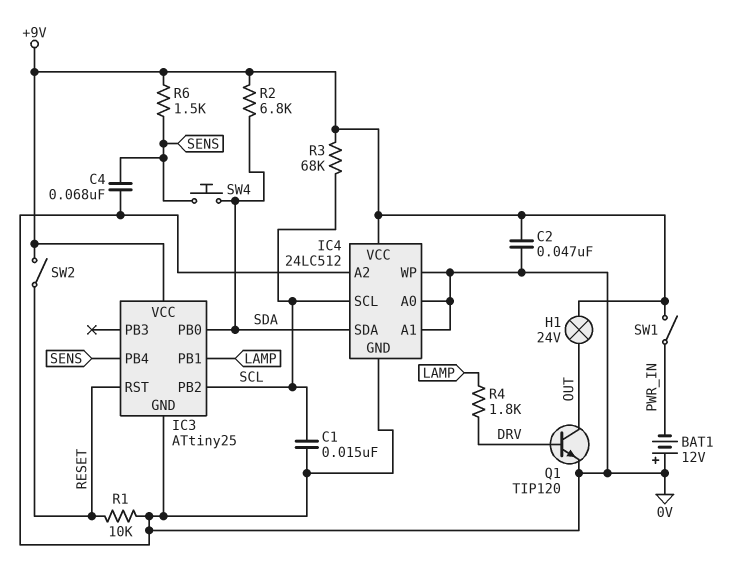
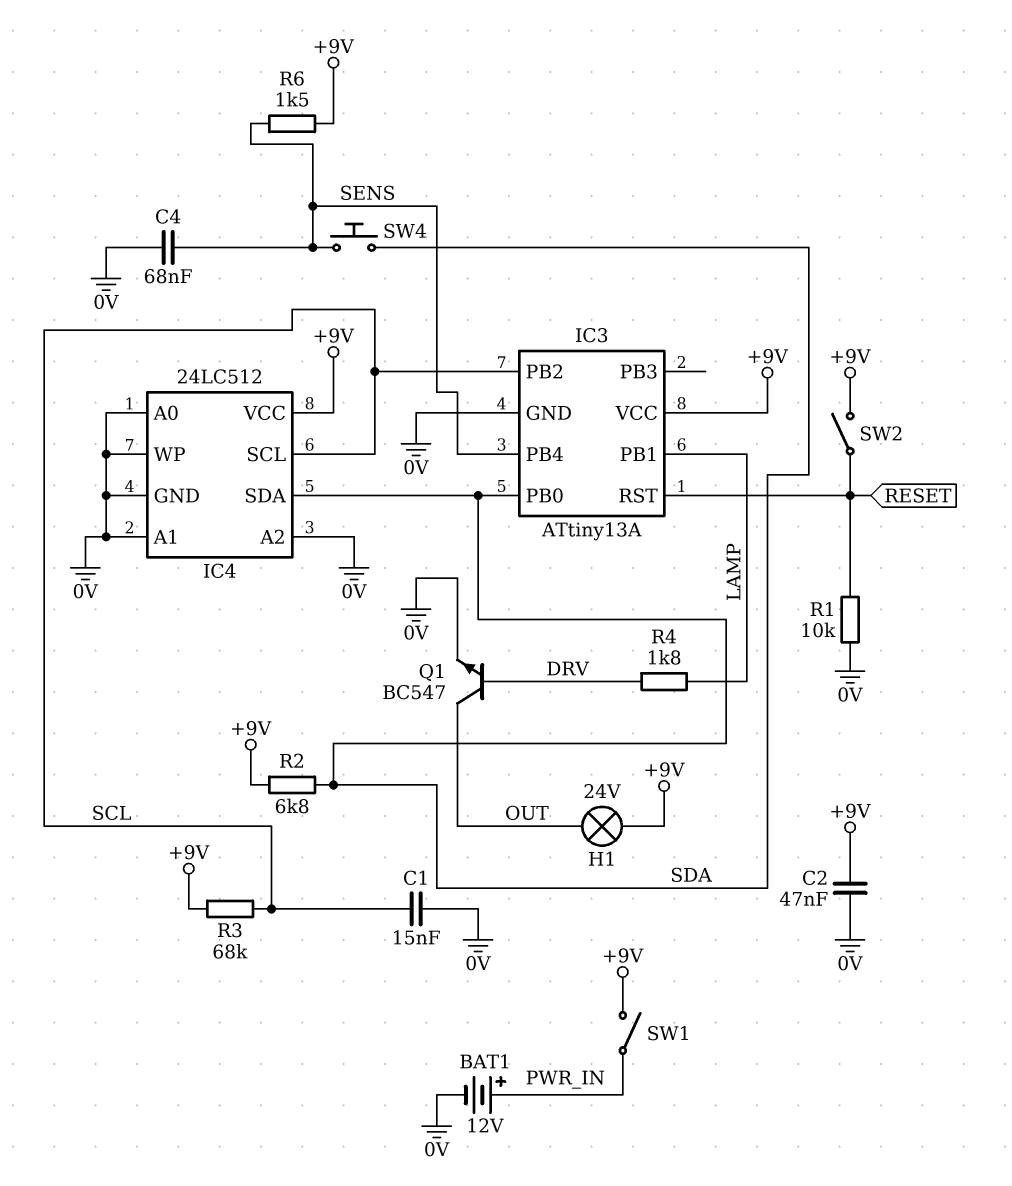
BAT1: 12V (plus 0V, minus PWR_IN) -> 12V (plus PWR_IN, minus 0V)
IC3: ATtiny25 -> ATtiny13A
Q1: NPN TIP120 (B DRV, C OUT, E 0V) -> NPN BC547 (B DRV, C OUT, E 0V)

